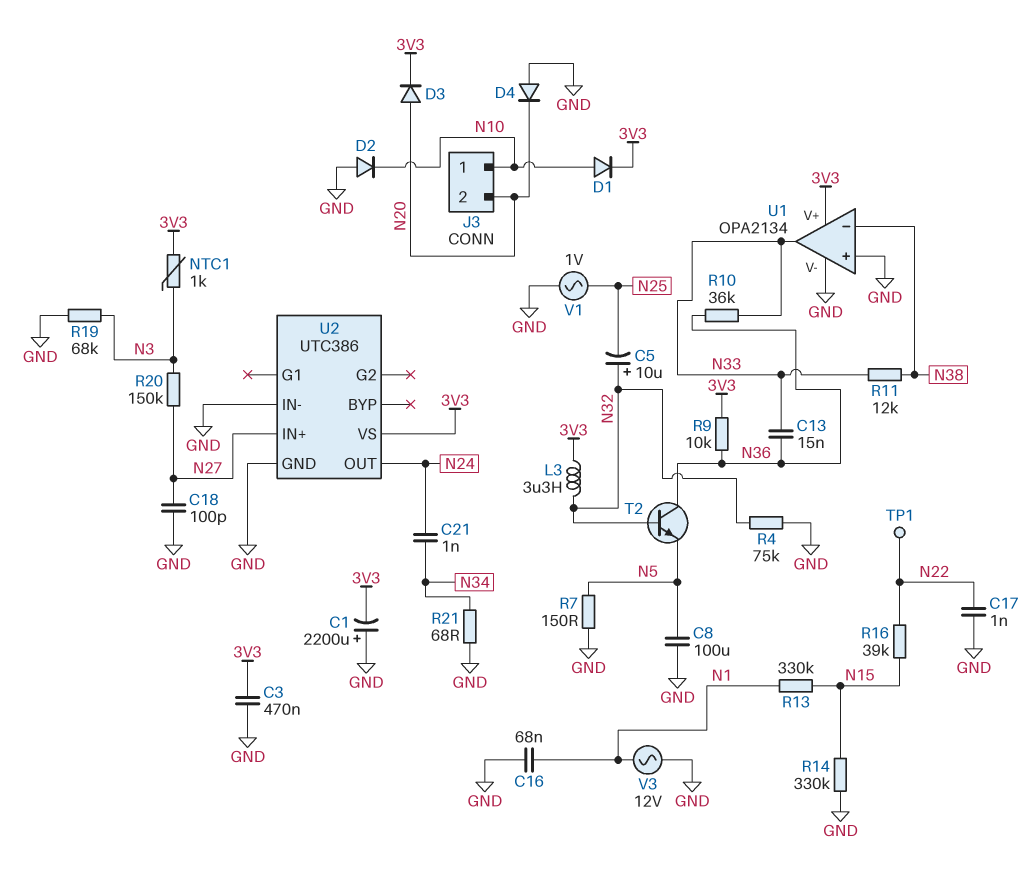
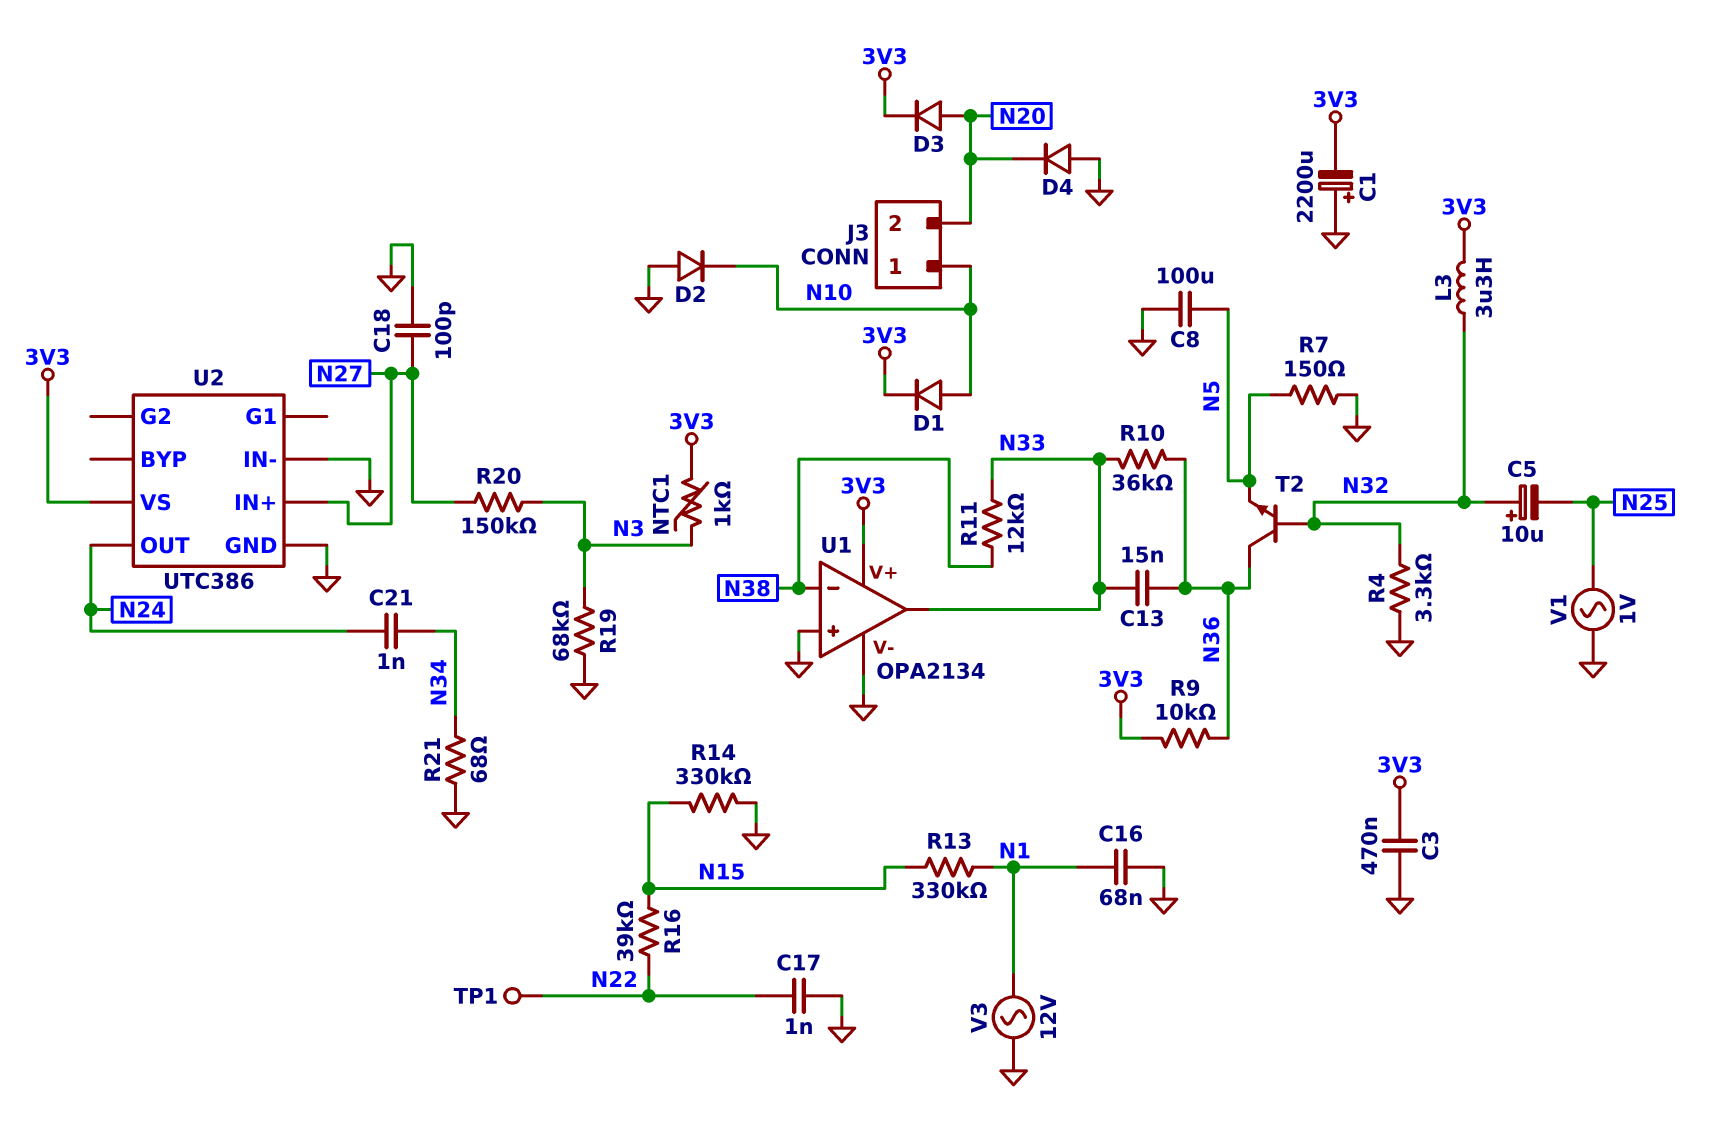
R4: 75k (GND, N32) -> 3.3k (GND, N32)

